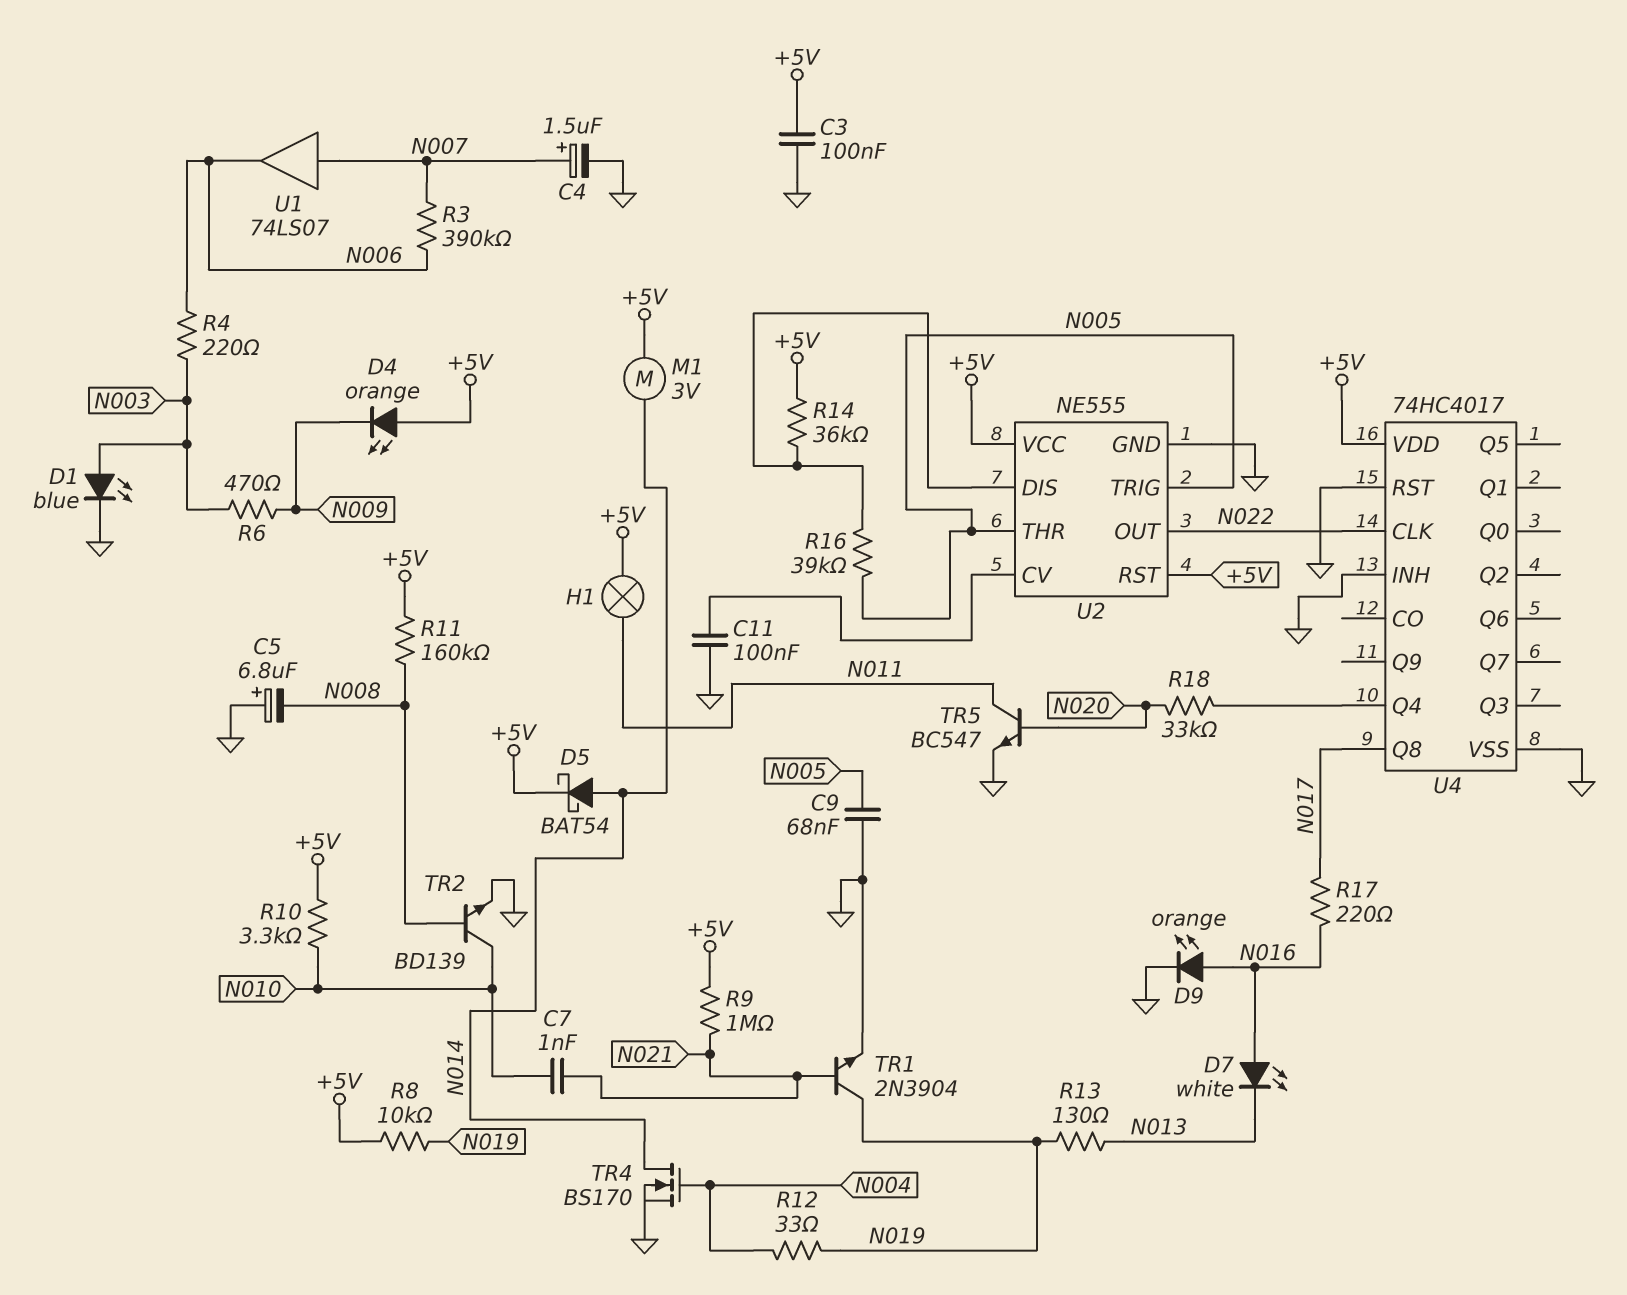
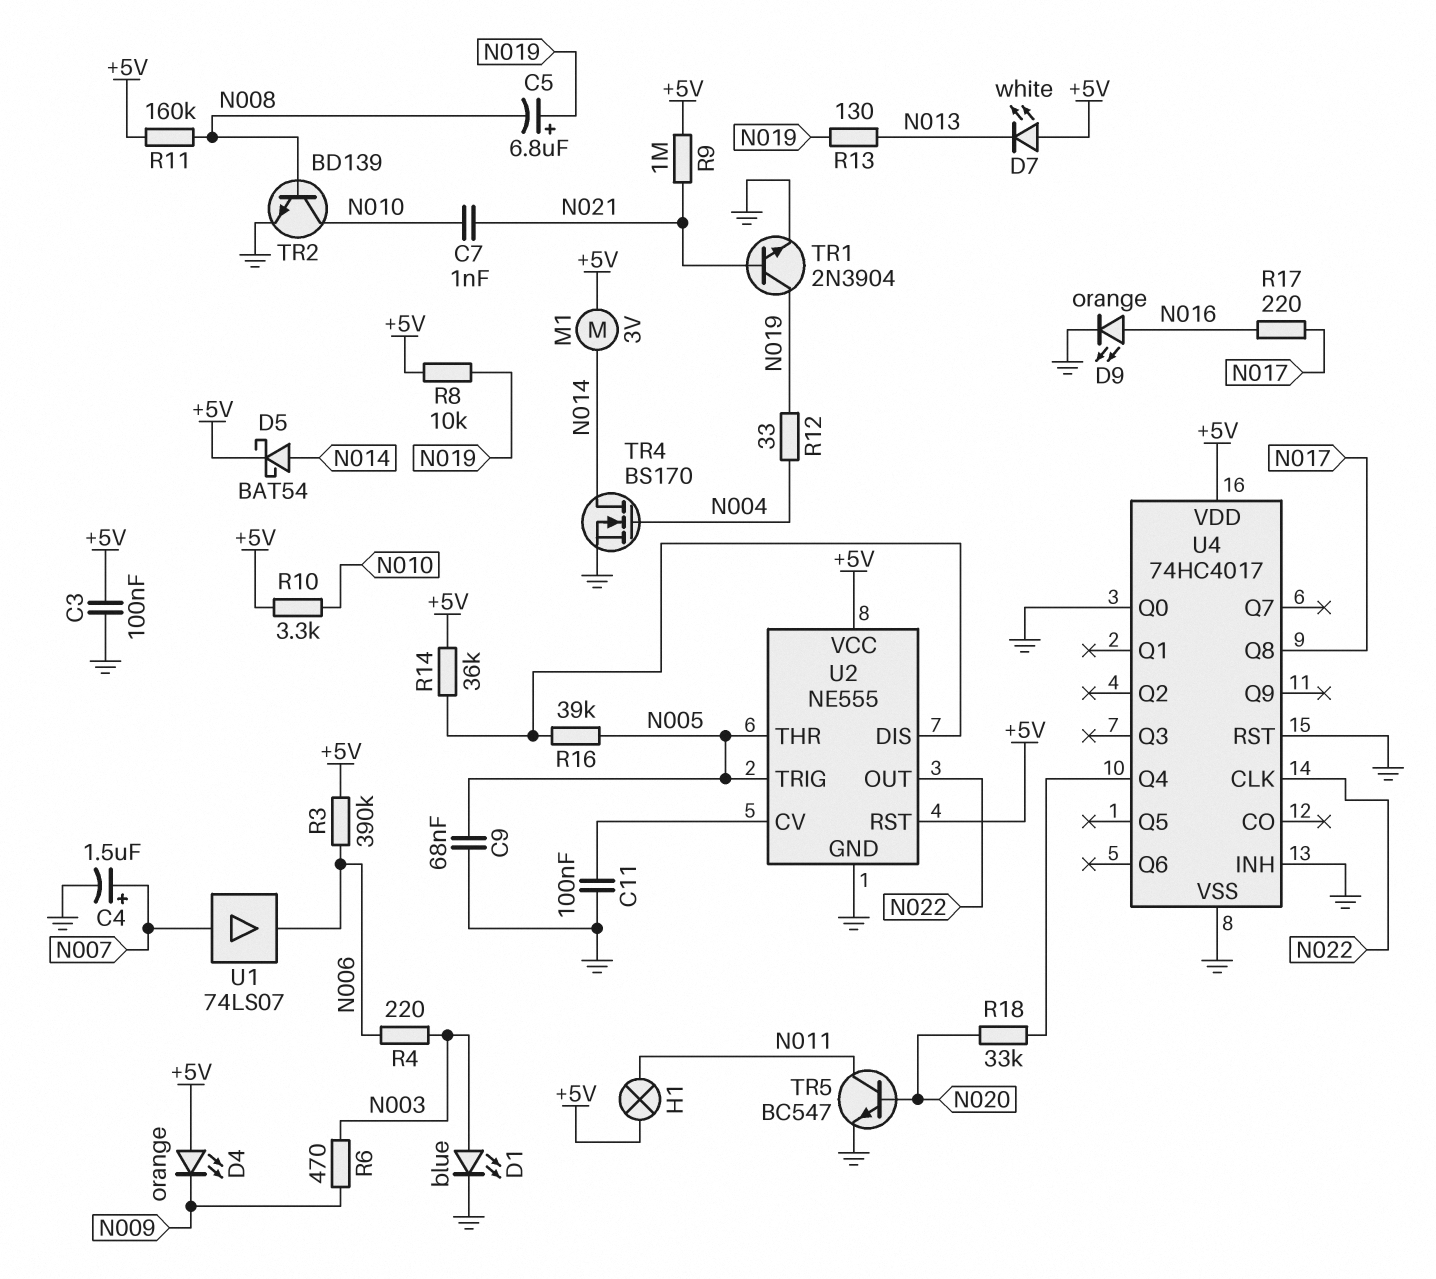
C5: 6.8uF (plus GND, minus N008) -> 6.8uF (plus N019, minus N008)
D7: LED white (A N016, K N013) -> LED white (A +5V, K N013)
R3: 390k (N006, N007) -> 390k (+5V, N006)
U4 pin Q0: none -> GND

